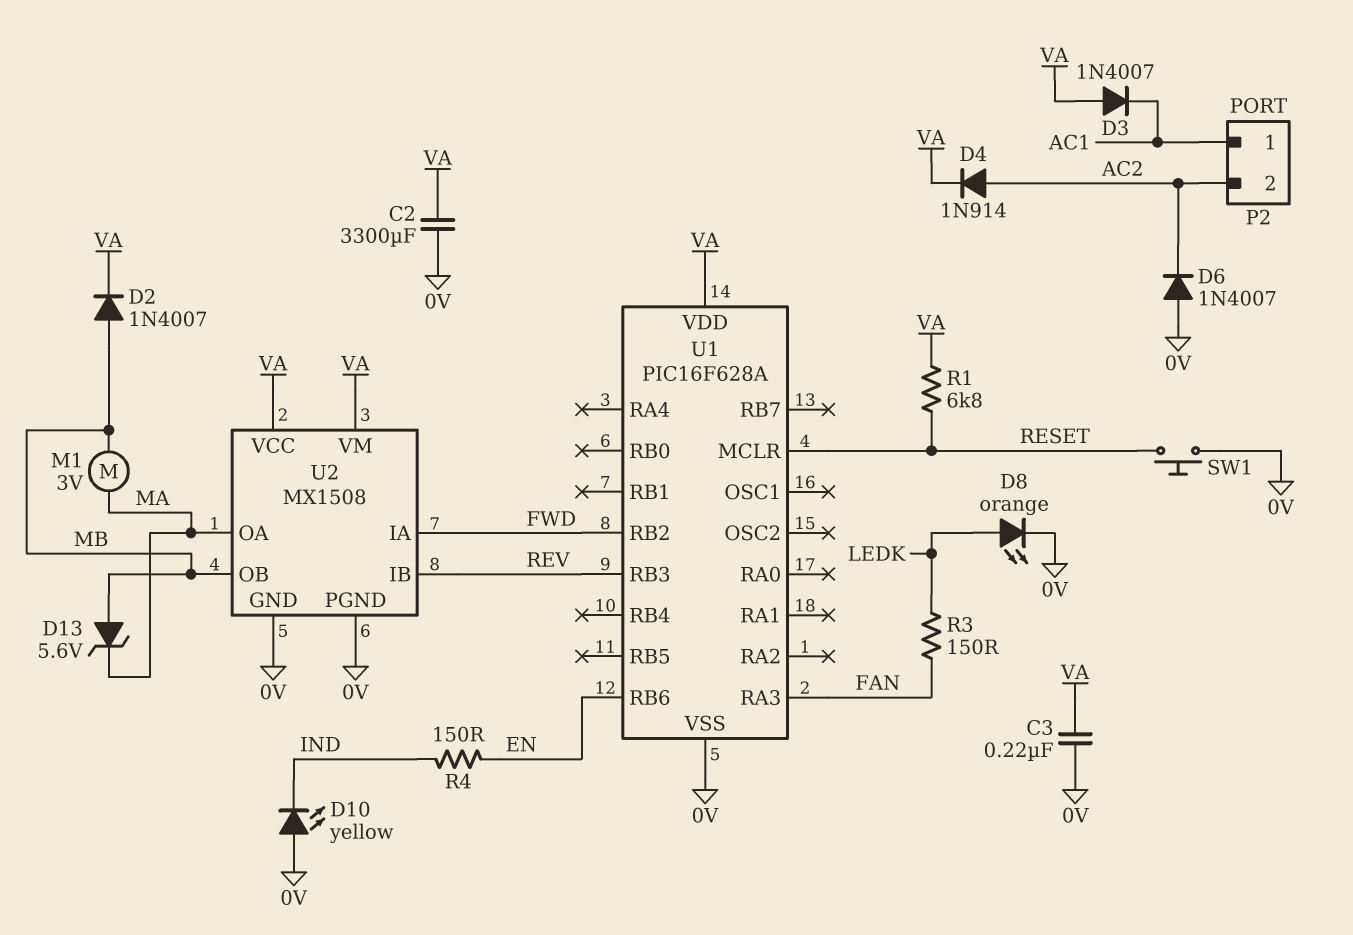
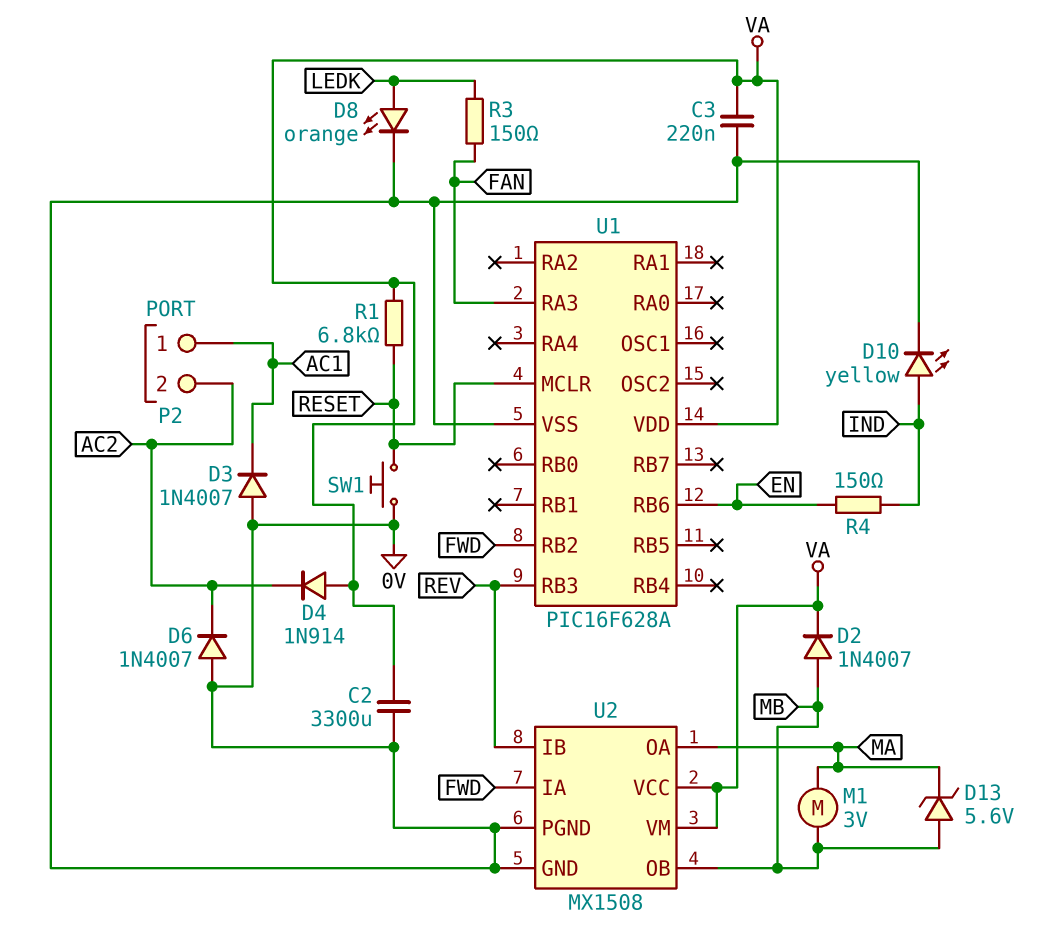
D3: diode 1N4007 (A VA, K AC1) -> diode 1N4007 (A 0V, K AC1)
D4: diode 1N914 (A AC2, K VA) -> diode 1N914 (A VA, K AC2)
D10: LED yellow (A 0V, K IND) -> LED yellow (A IND, K 0V)

